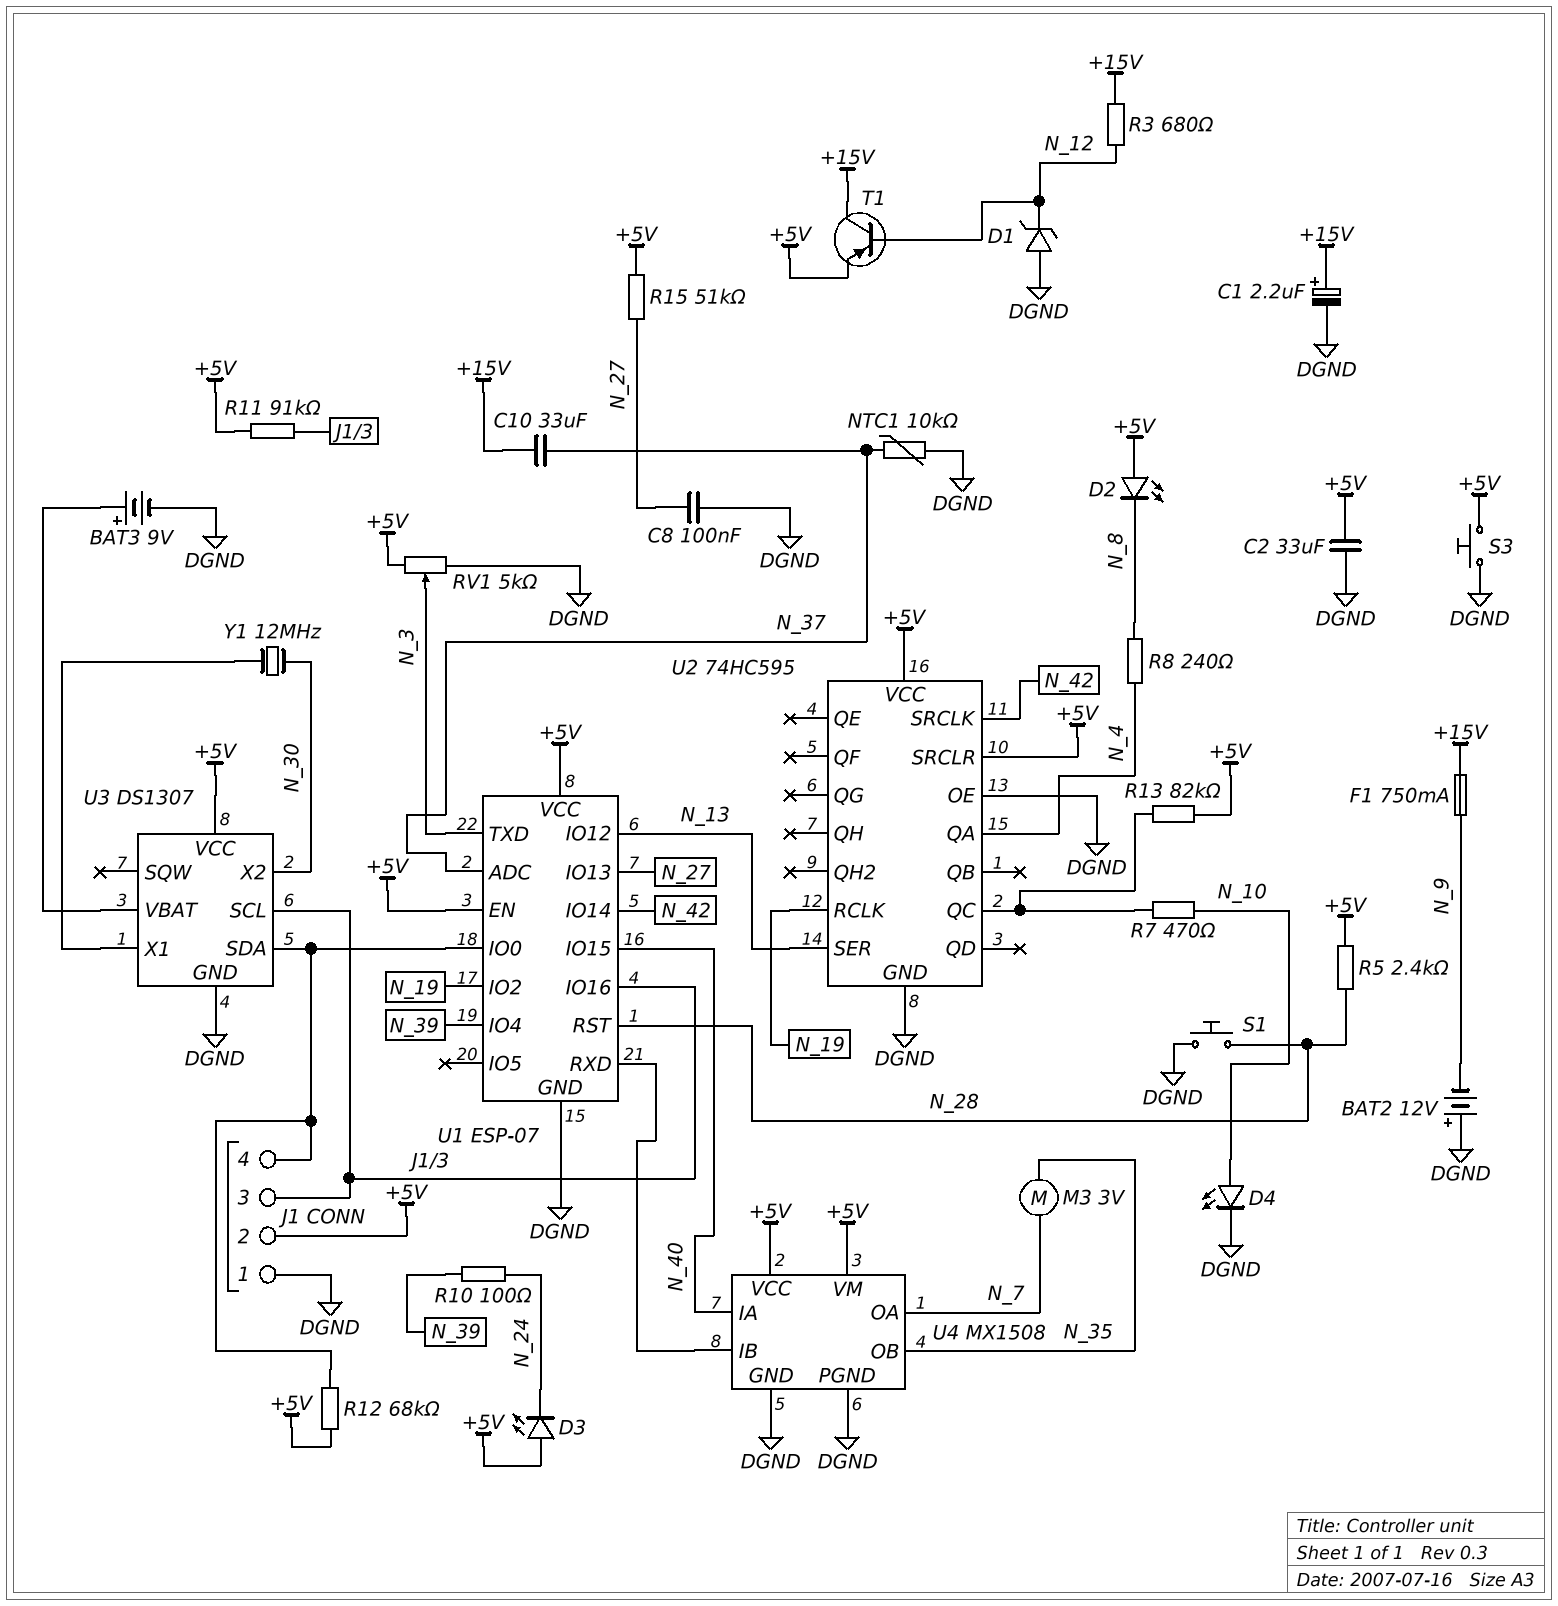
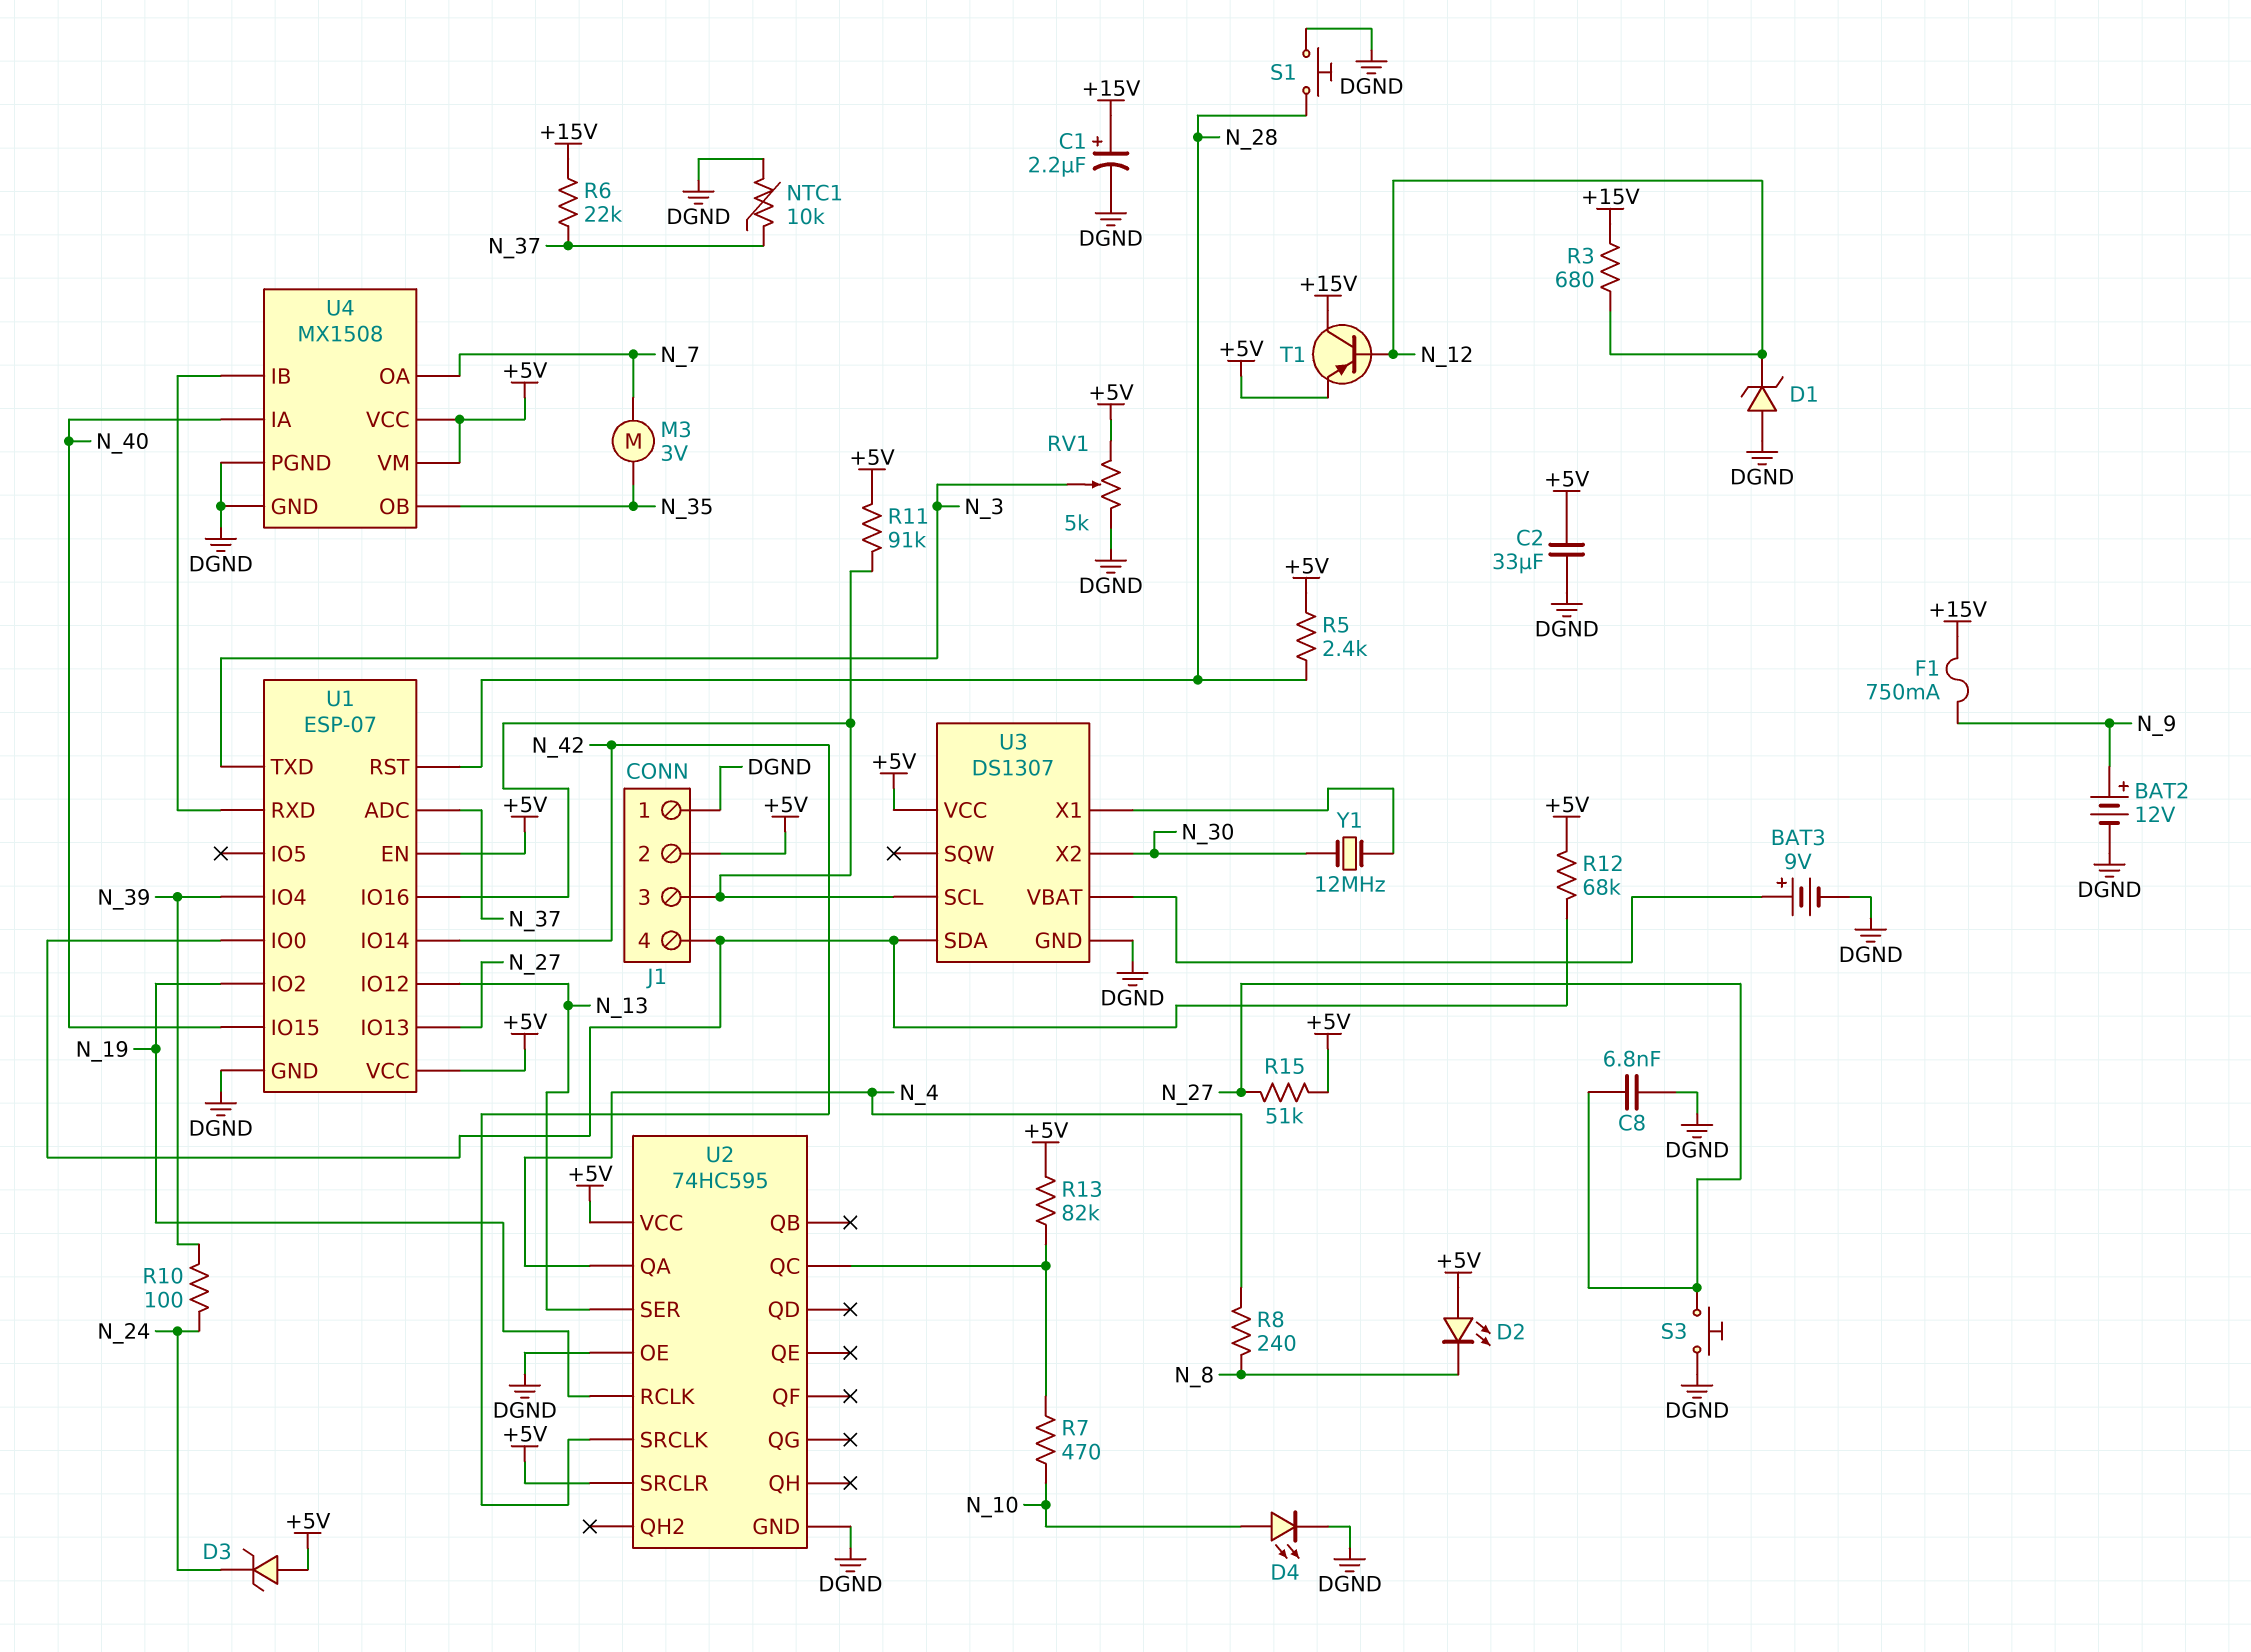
BAT2: 12V (plus DGND, minus N_9) -> 12V (plus N_9, minus DGND)
C8: 100nF (DGND, N_27) -> 6.8nF (DGND, N_27)
C10: 33uF (+15V, N_37) -> none
D3: LED (A +5V, K N_24) -> zener (A +5V, K N_24)
R6: none -> 22k (+15V, N_37)
S3: button (+5V, DGND) -> button (DGND, N_27)

